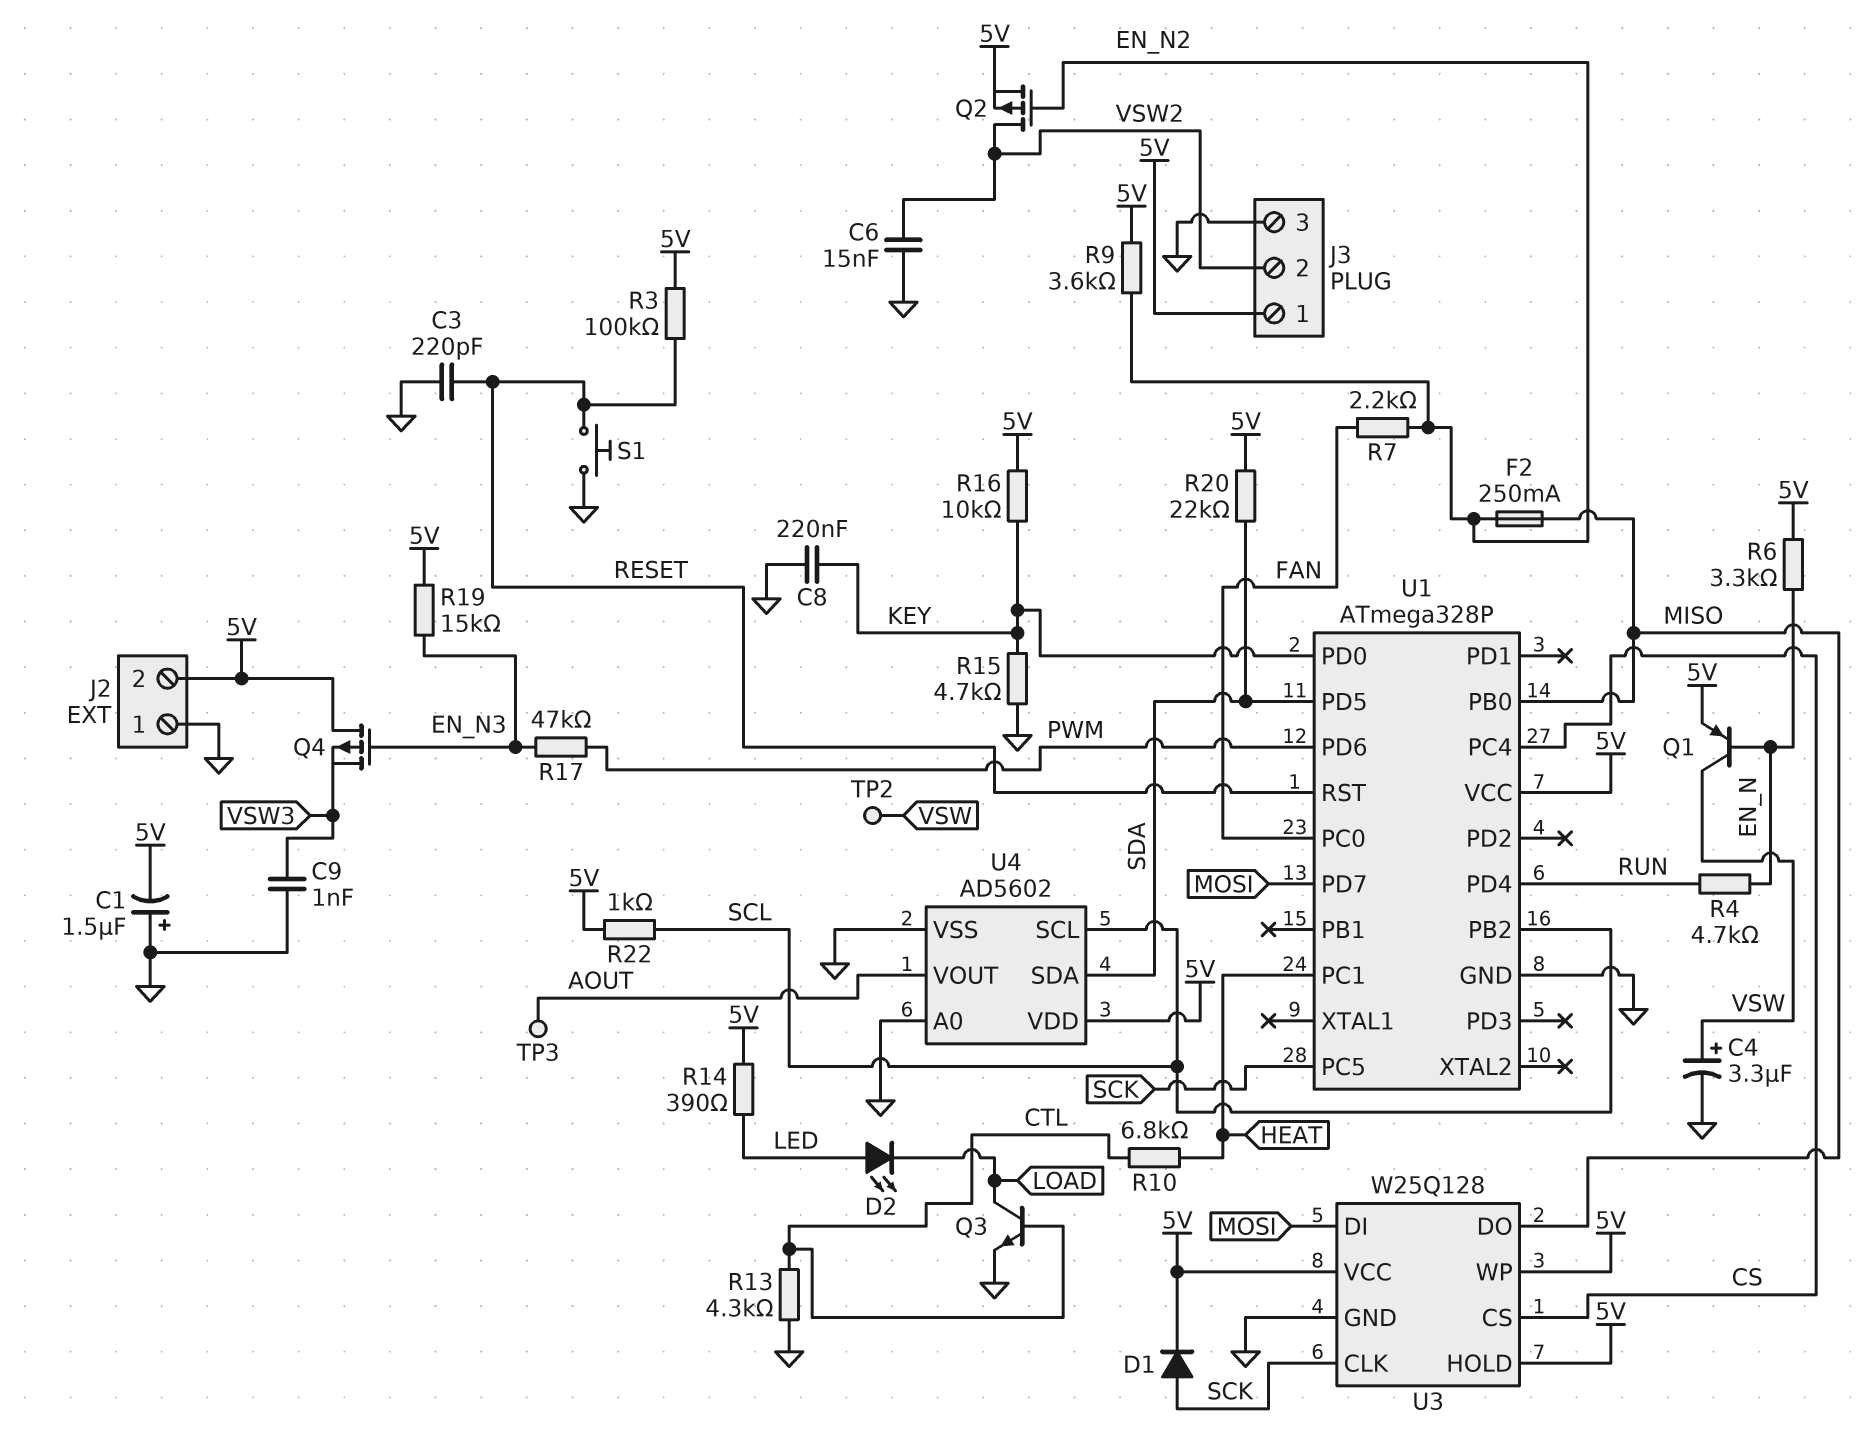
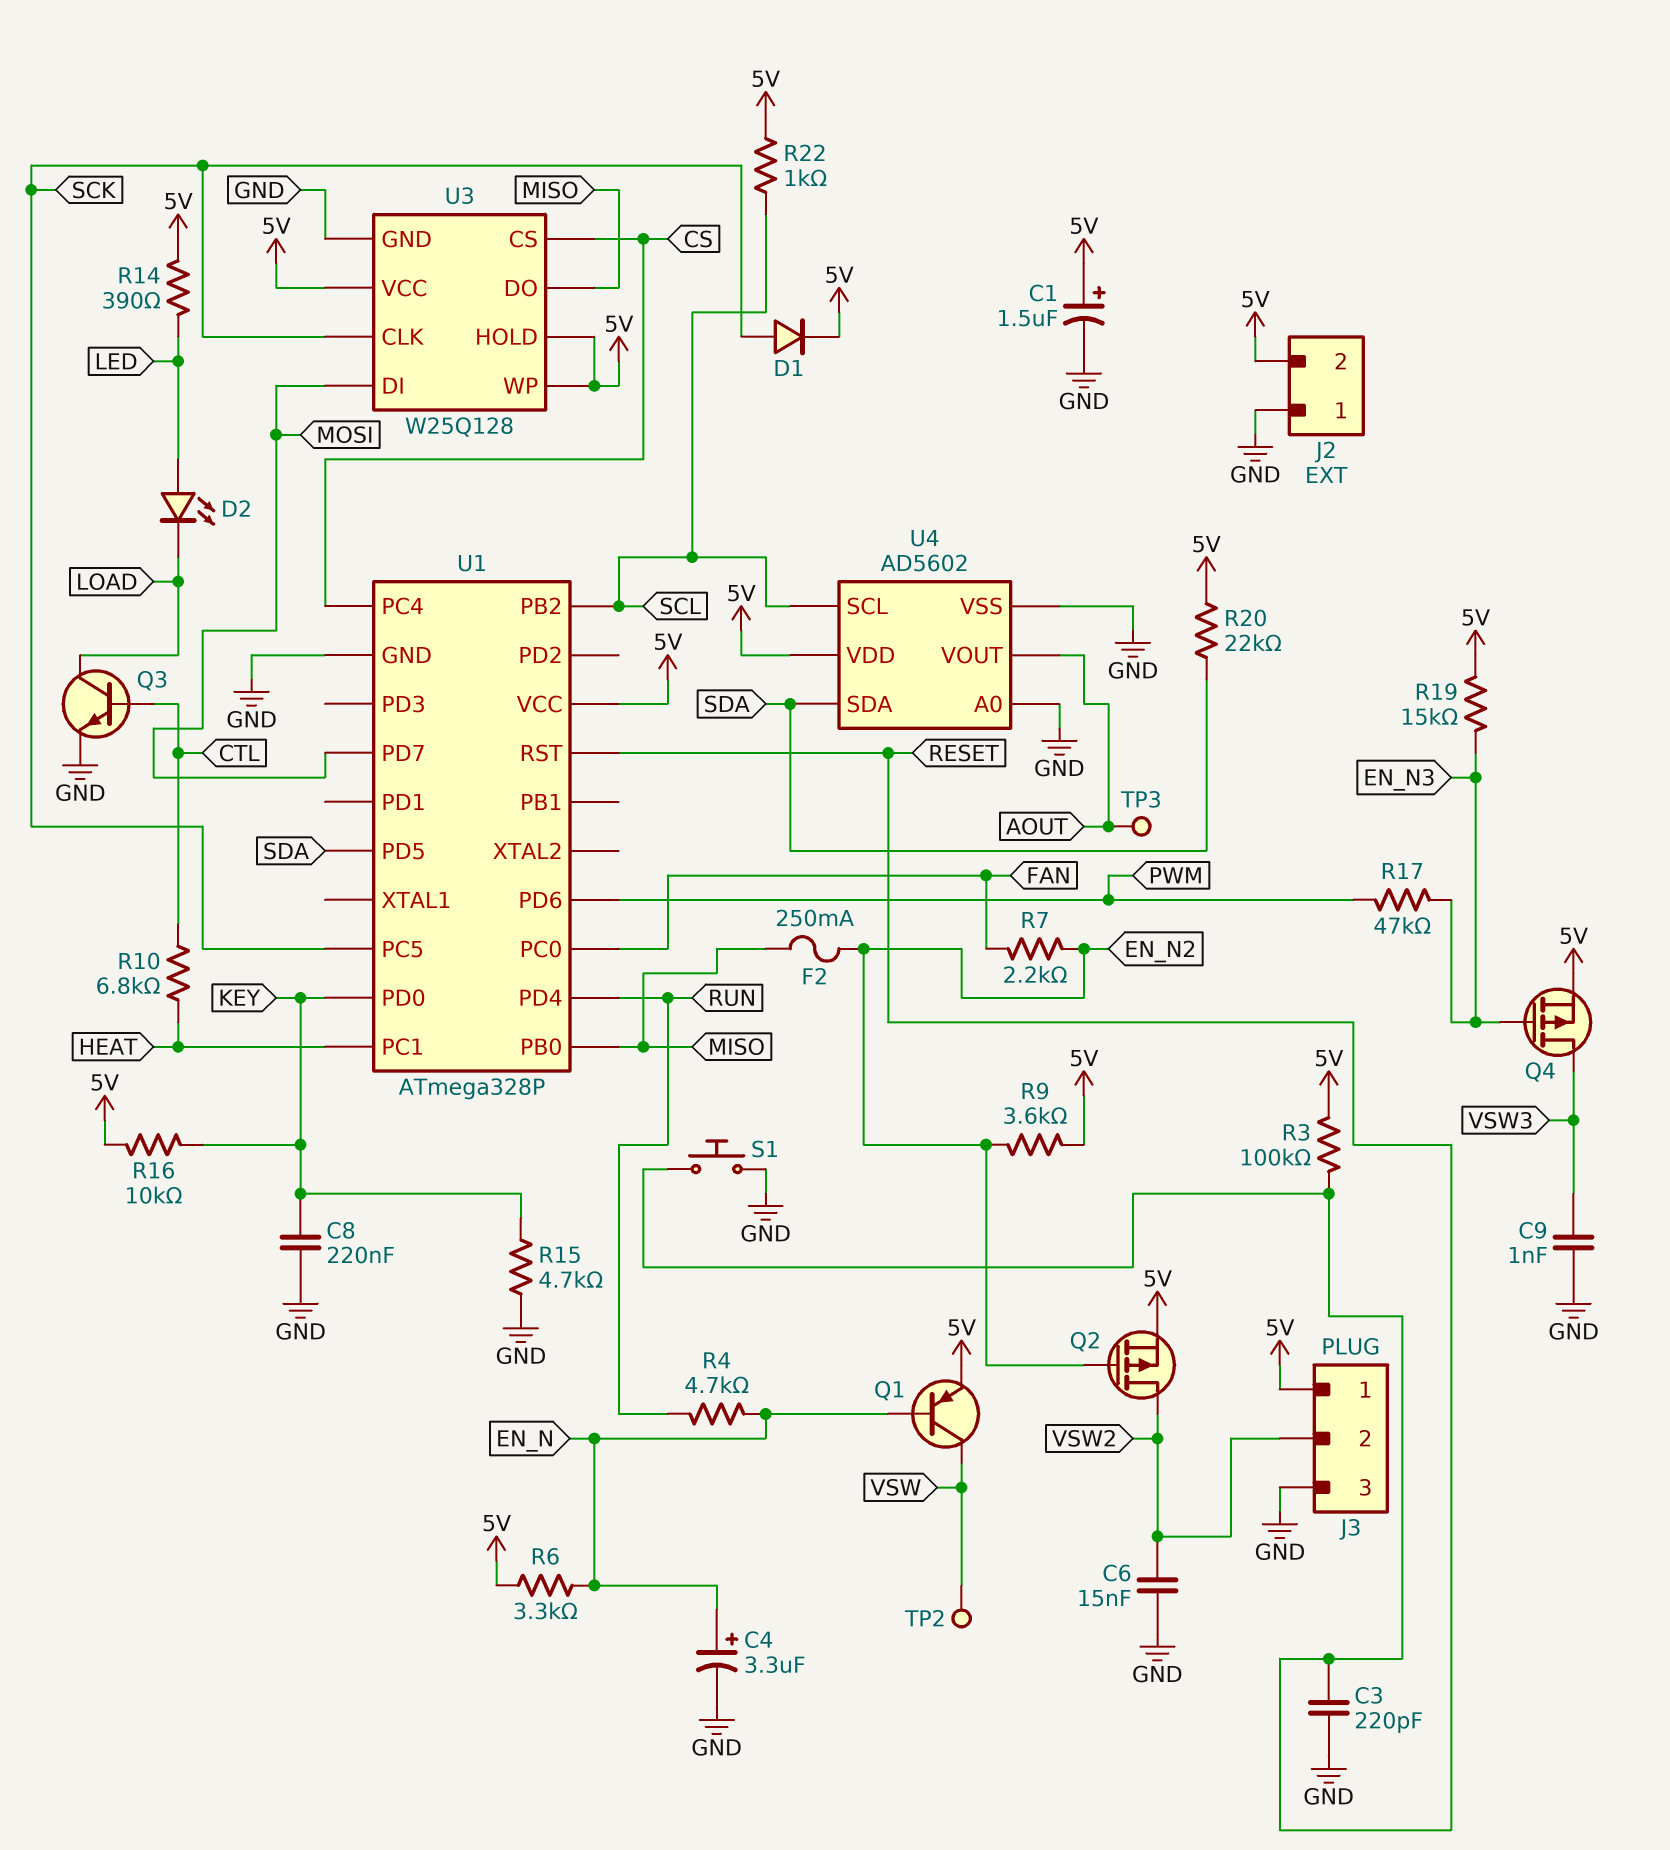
C1: 1.5uF (plus GND, minus 5V) -> 1.5uF (plus 5V, minus GND)
C4: 3.3uF (plus VSW, minus GND) -> 3.3uF (plus EN_N, minus GND)
Q4: PMOS (G EN_N3, D 5V, S VSW3) -> PMOS (G EN_N3, D VSW3, S 5V)
R13: 4.3k (CTL, GND) -> none

